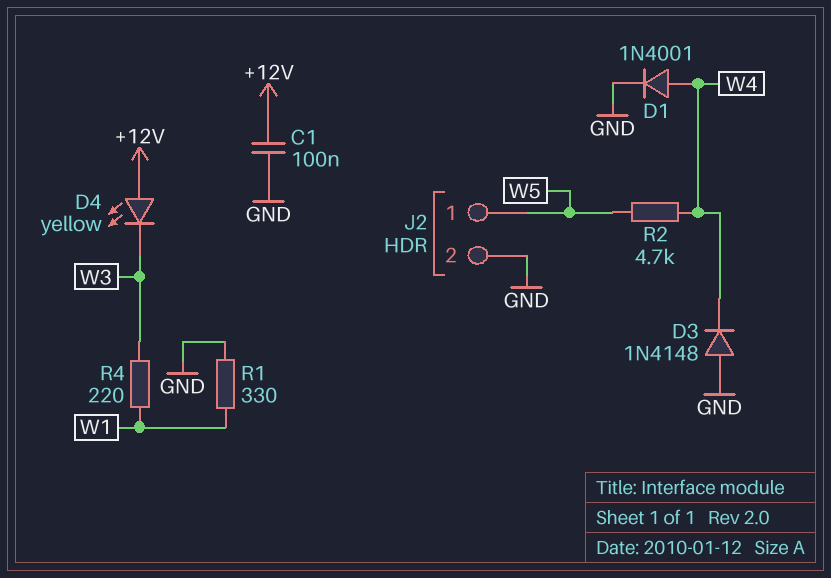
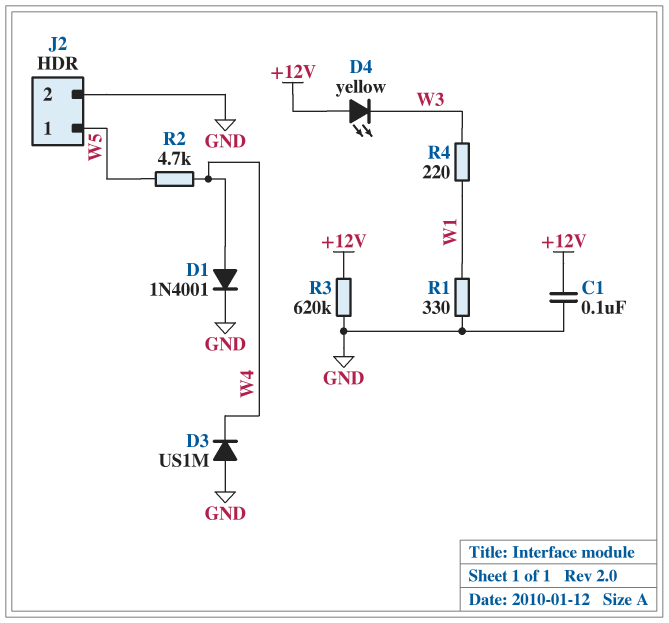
D3: diode 1N4148 (A GND, K W4) -> diode US1M (A GND, K W4)
R3: none -> 620k (+12V, GND)

